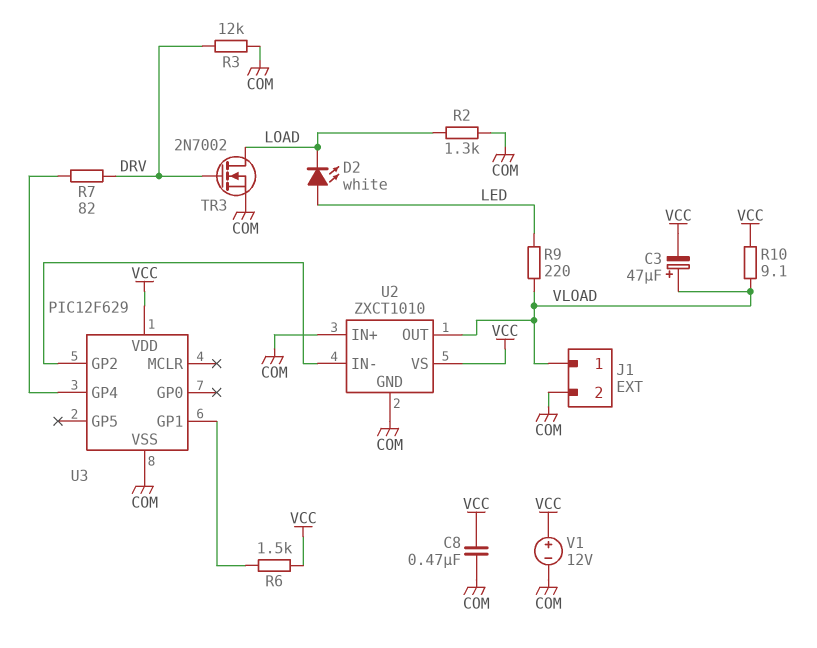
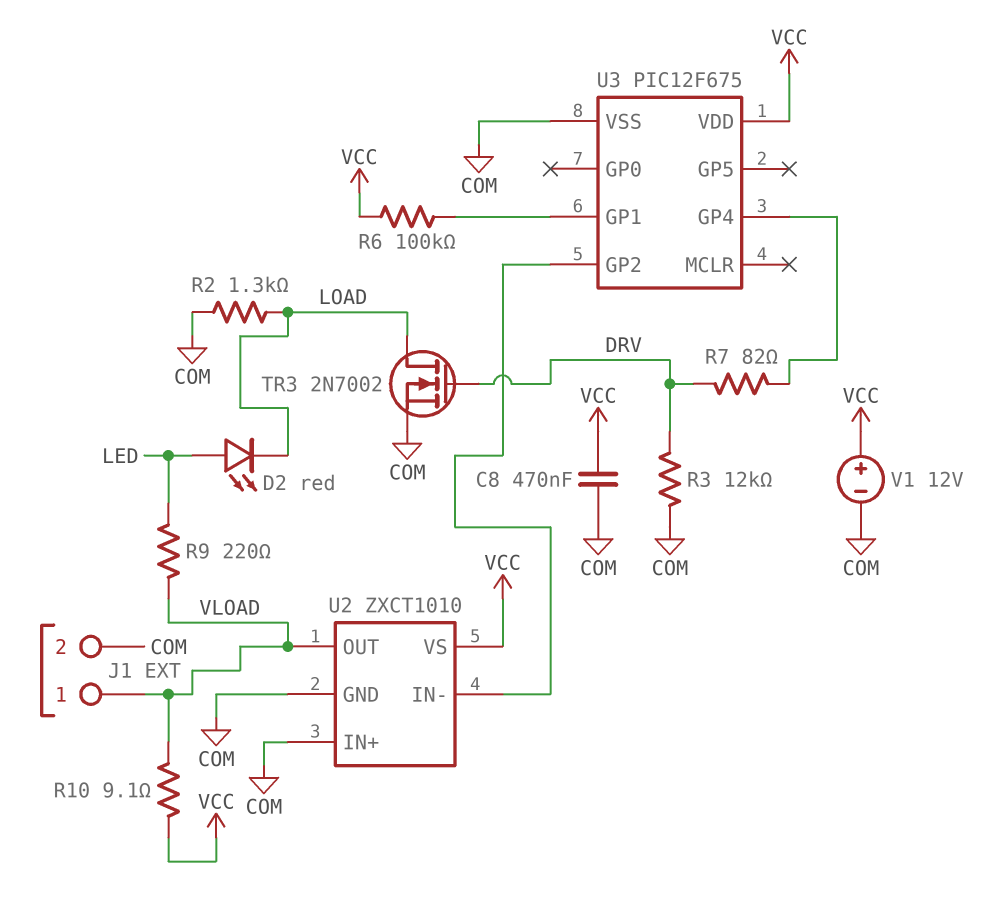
C3: 47uF (plus VLOAD, minus VCC) -> none
D2: LED white (A LED, K LOAD) -> LED red (A LED, K LOAD)
R6: 1.5k (U3/GP1, VCC) -> 100k (U3/GP1, VCC)
U3: PIC12F629 -> PIC12F675

